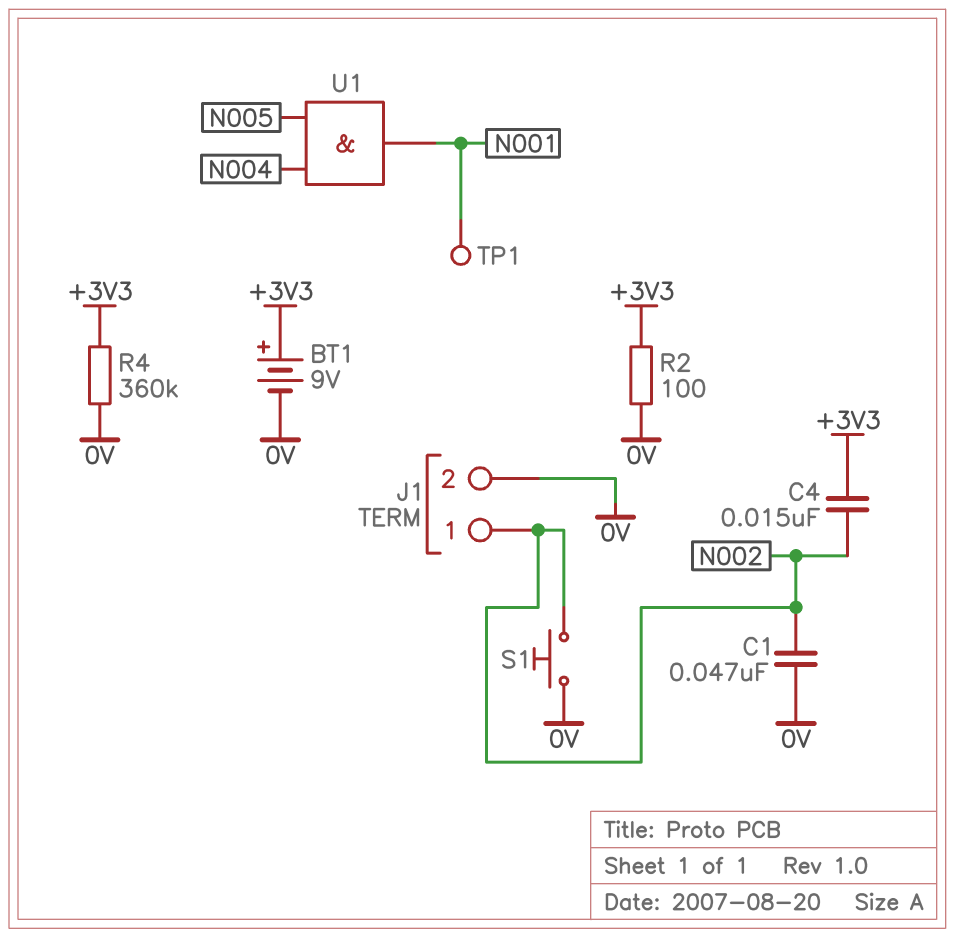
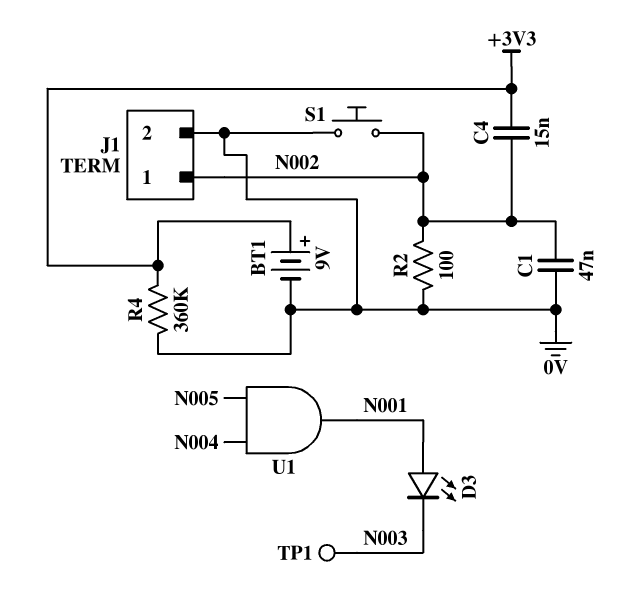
D3: none -> LED (A N001, K N003)
R2: 100 (+3V3, 0V) -> 100 (0V, N002)
TP1: test point (N001) -> test point (N003)

